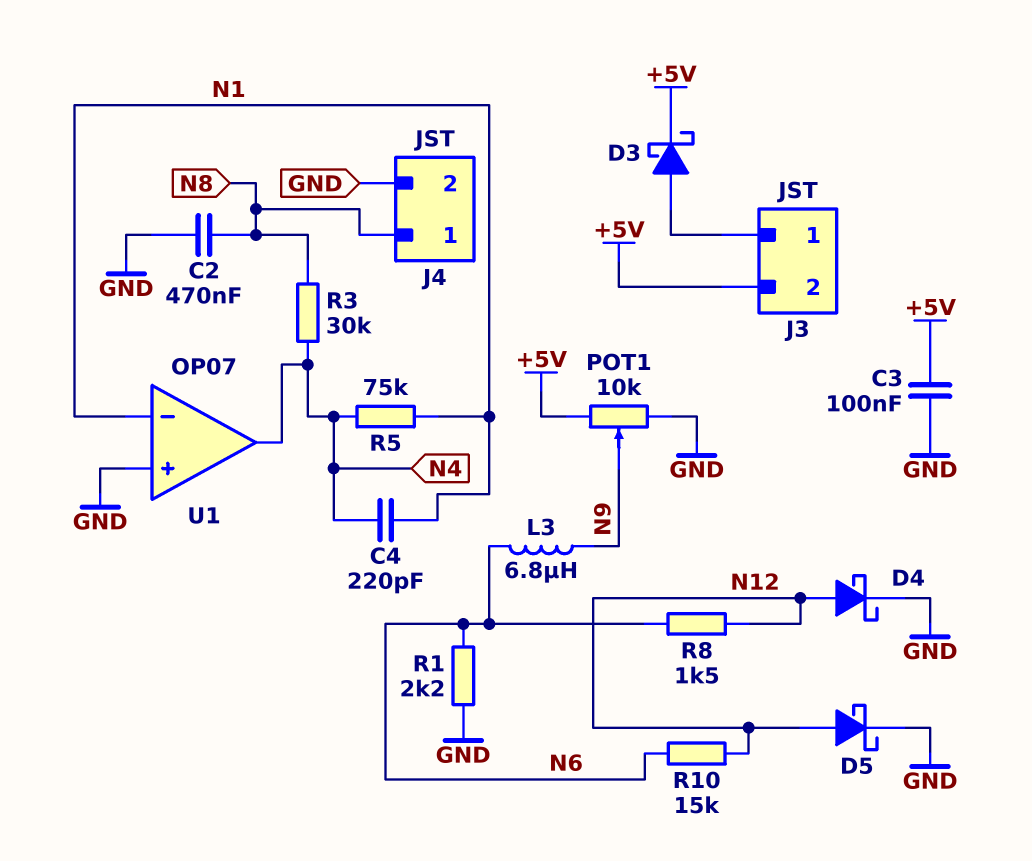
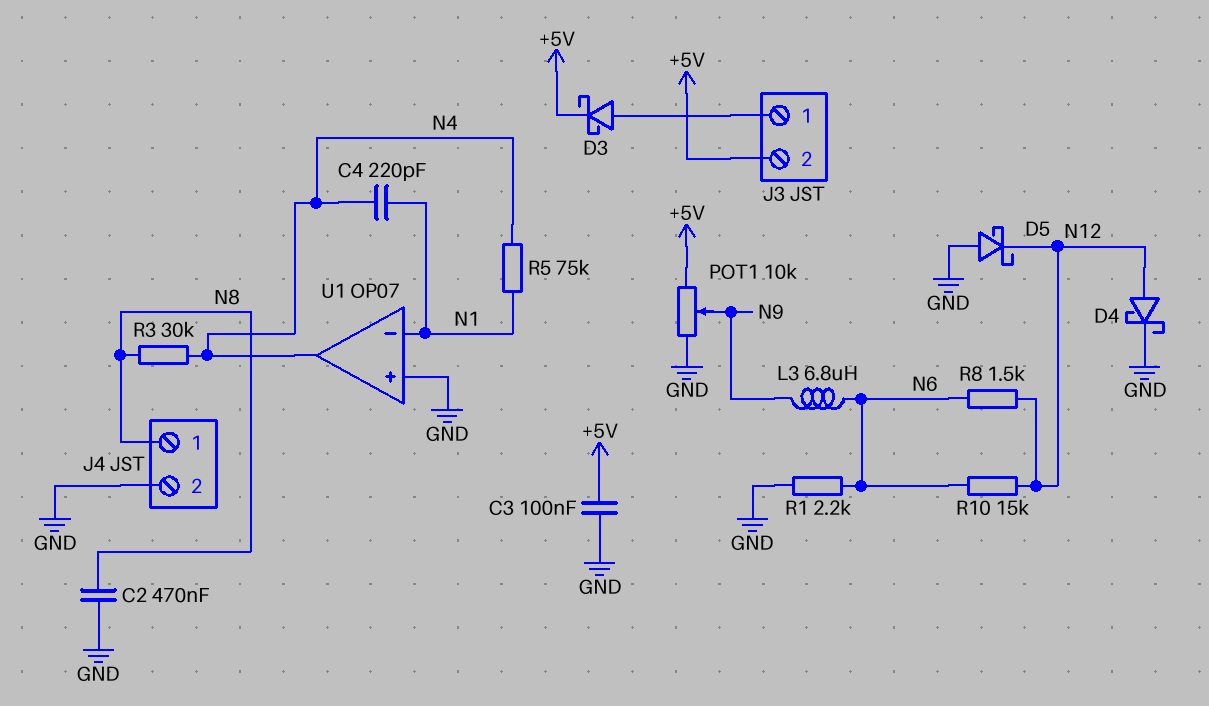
D5: schottky (A N12, K GND) -> schottky (A GND, K N12)

